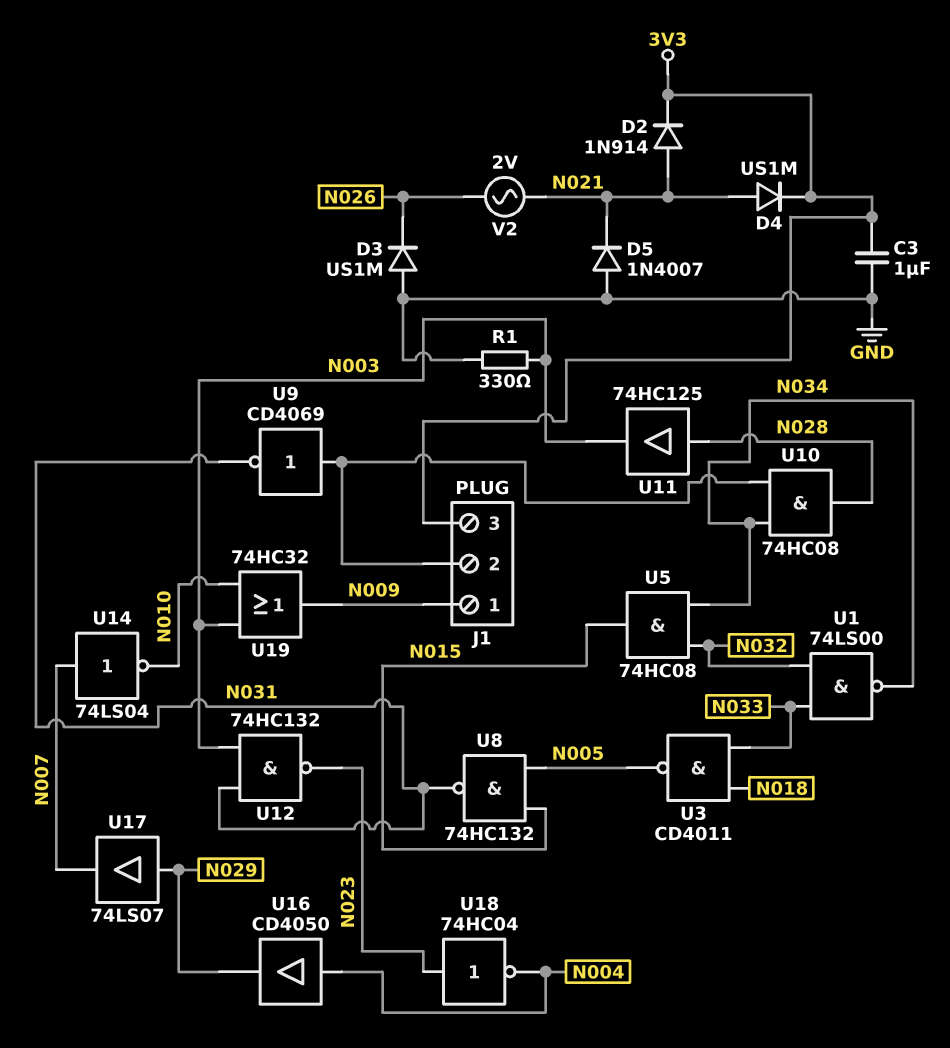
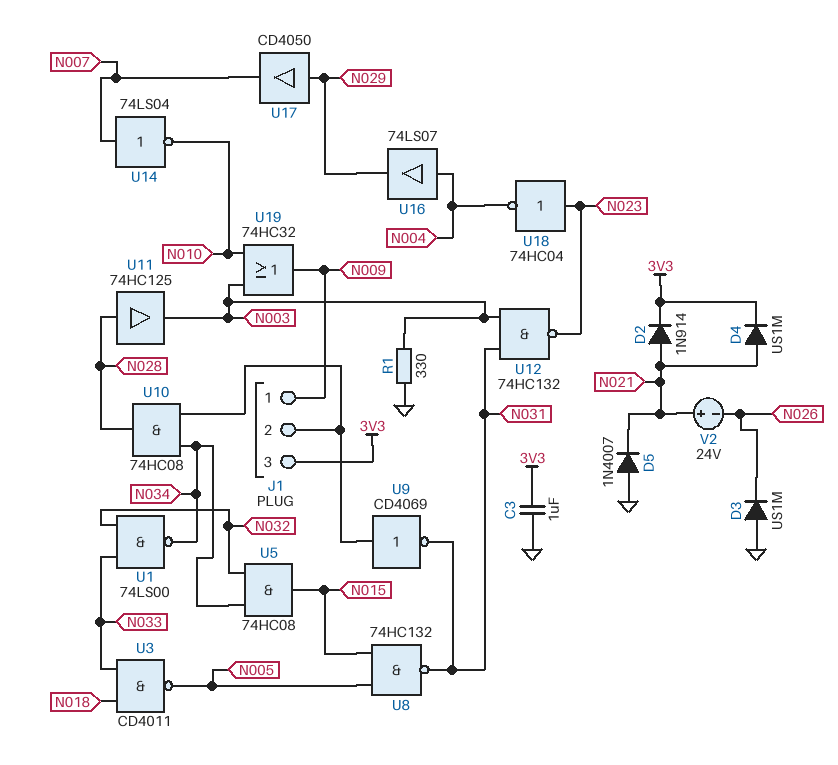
U16: buffer CD4050 (in N004, out N029) -> buffer 74LS07 (in N004, out N029)
U17: buffer 74LS07 (in N029, out N007) -> buffer CD4050 (in N029, out N007)
V2: AC 2V (N021, N026) -> 24V (plus N021, minus N026)

